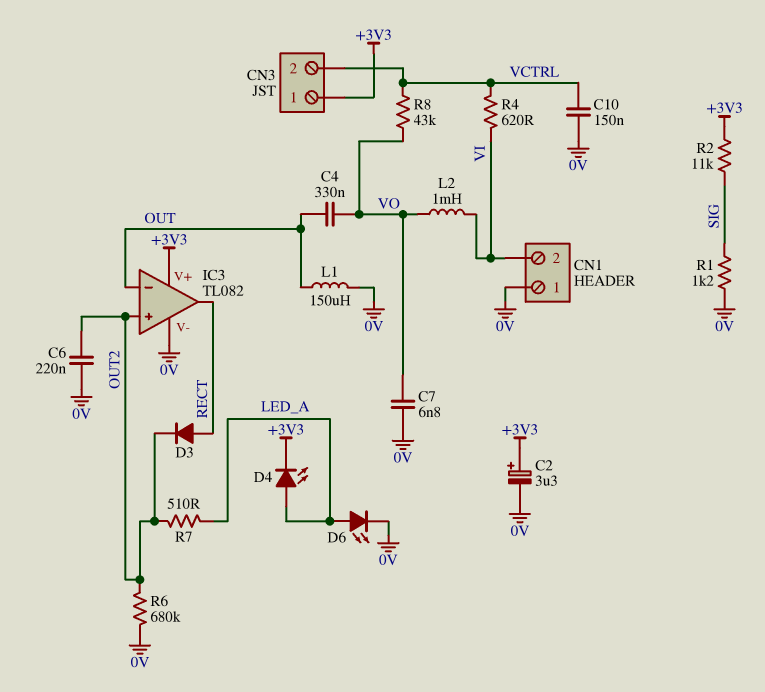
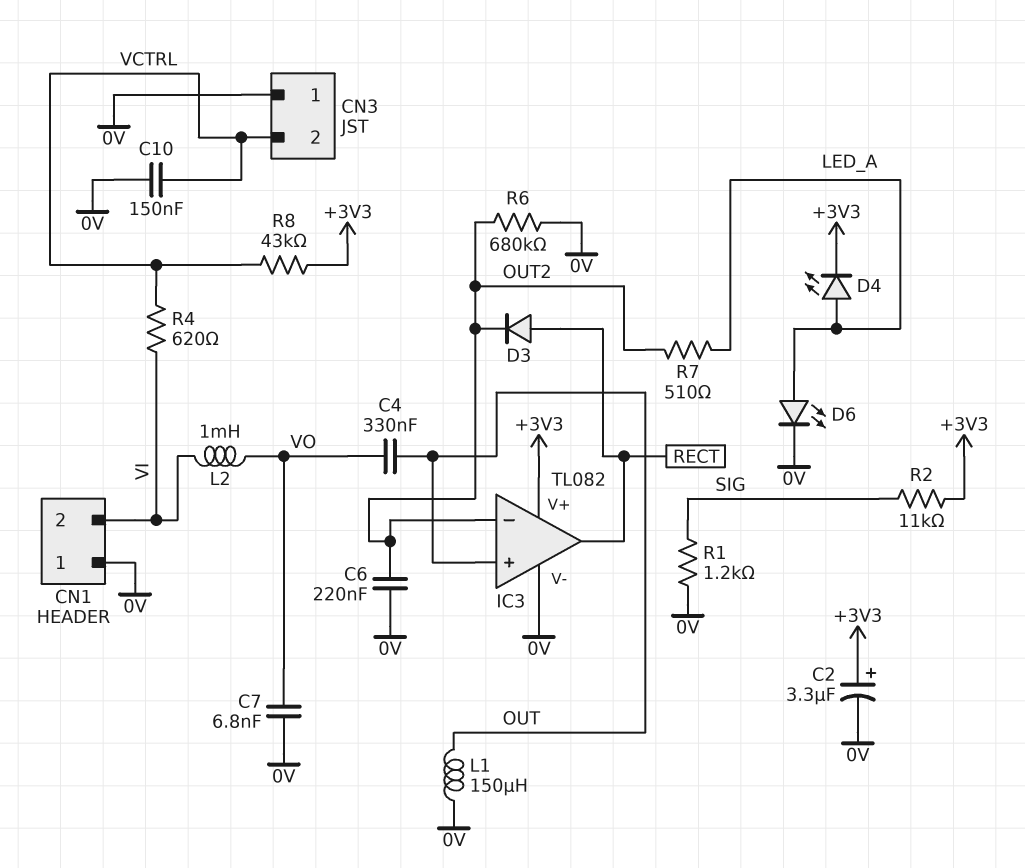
CN3 pin 1: +3V3 -> 0V
IC3 pin in+: OUT2 -> OUT
IC3 pin in-: OUT -> OUT2
R8: 43k (VCTRL, VO) -> 43k (+3V3, VCTRL)

